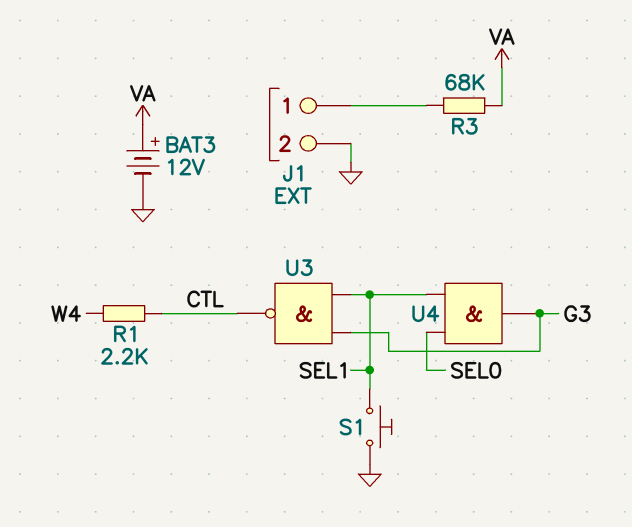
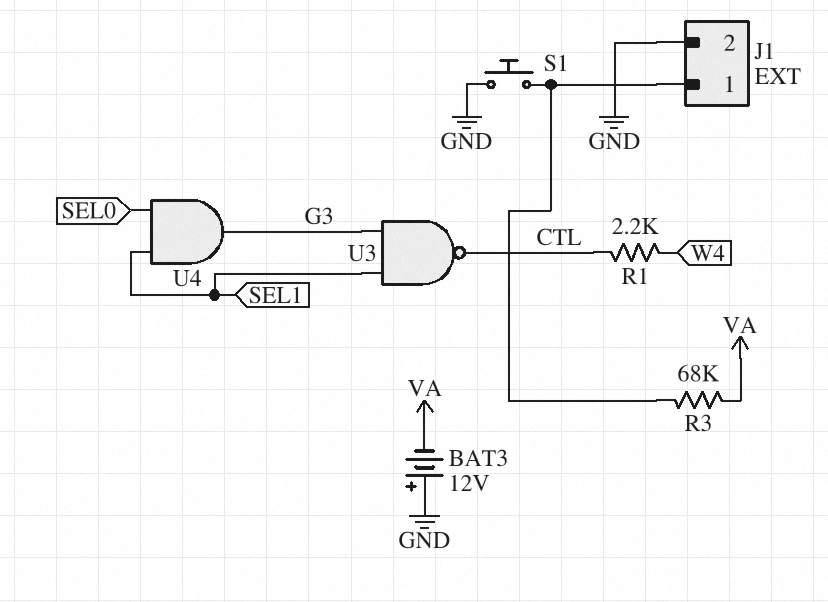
BAT3: 12V (plus VA, minus GND) -> 12V (plus GND, minus VA)
S1: button (GND, SEL1) -> button (GND, J1/1)

